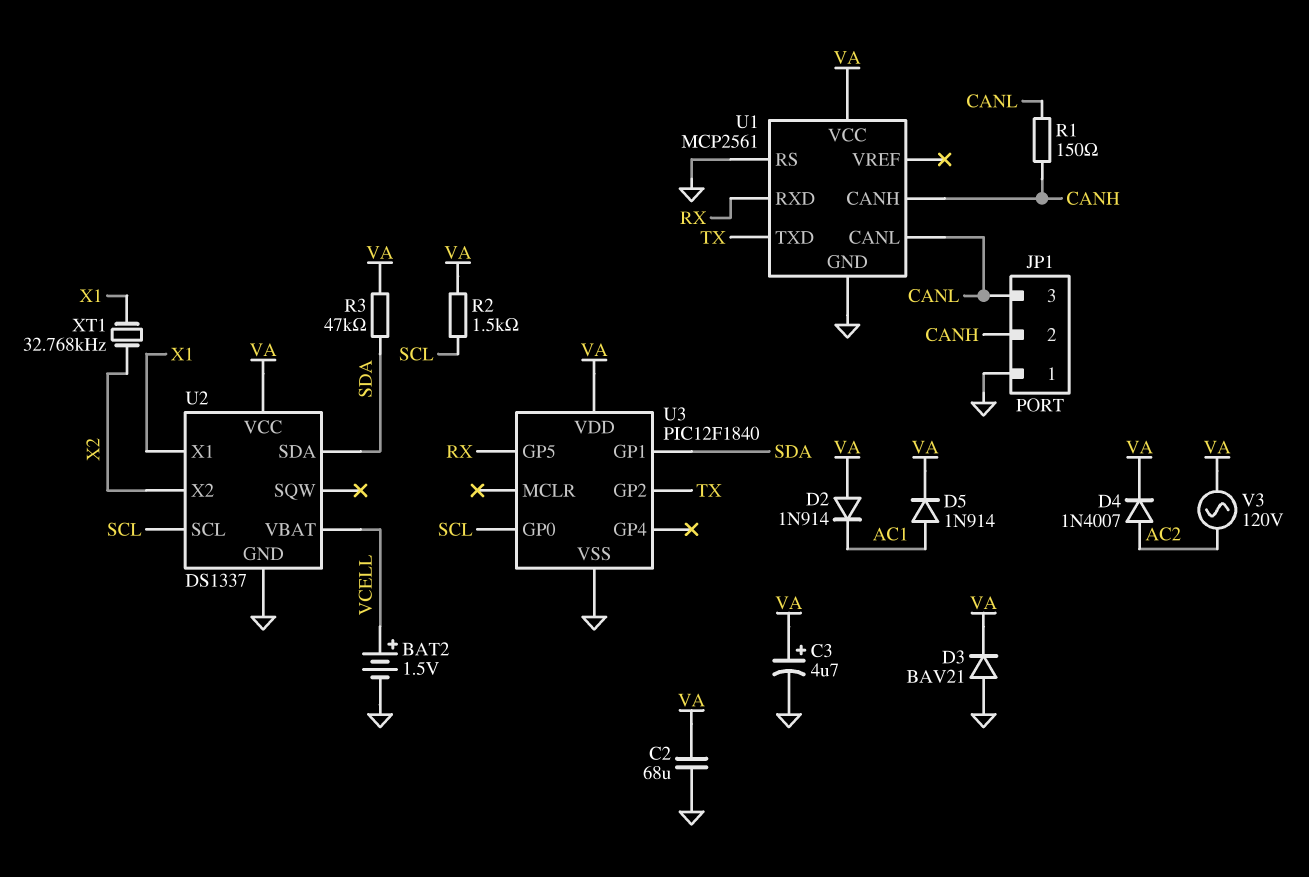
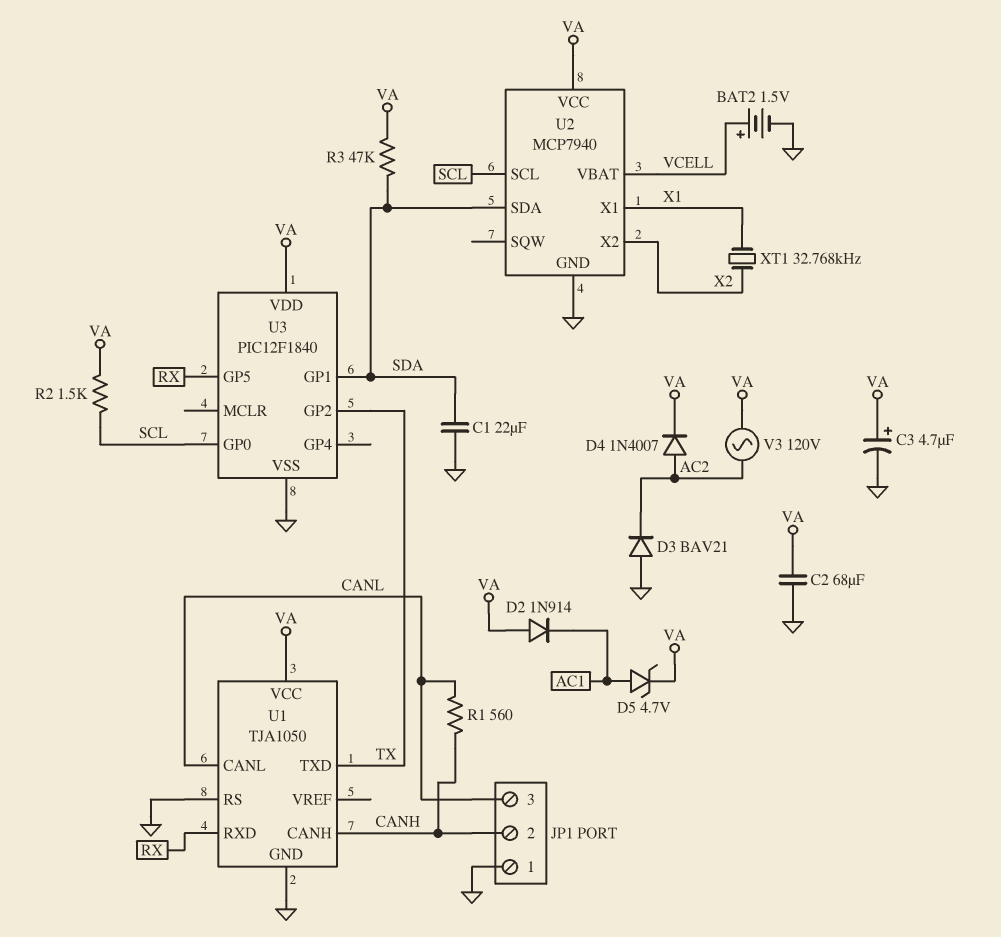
C1: none -> 22uF (GND, SDA)
D3: diode BAV21 (A GND, K VA) -> diode BAV21 (A GND, K AC2)
D5: diode 1N914 (A AC1, K VA) -> zener 4.7V (A AC1, K VA)
R1: 150 (CANH, CANL) -> 560 (CANH, CANL)
U1: MCP2561 -> TJA1050
U2: DS1337 -> MCP7940

